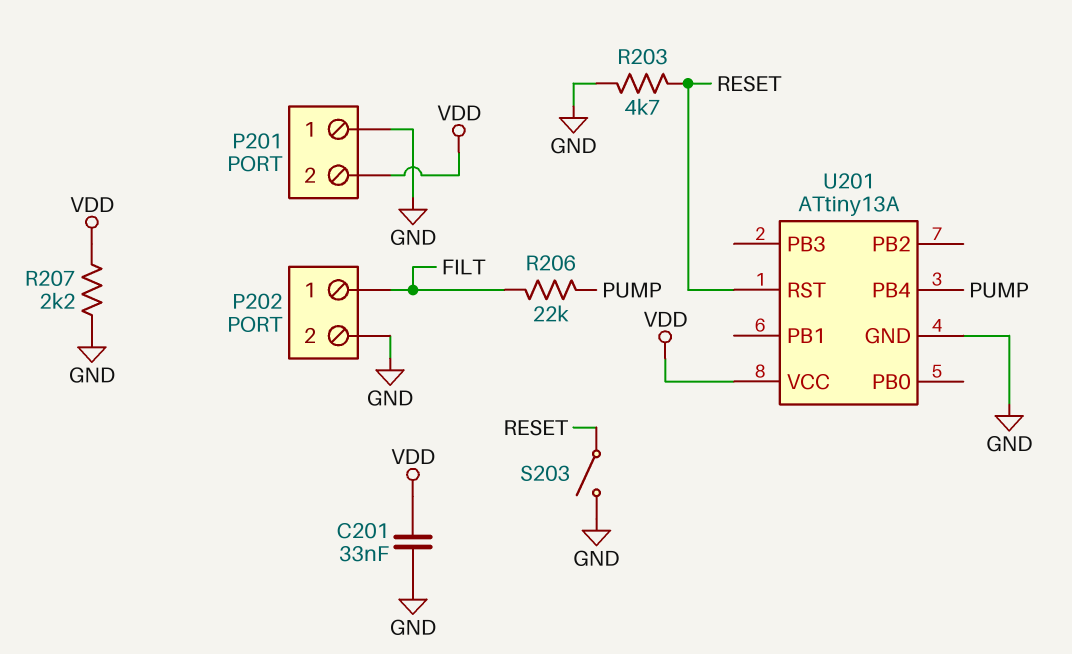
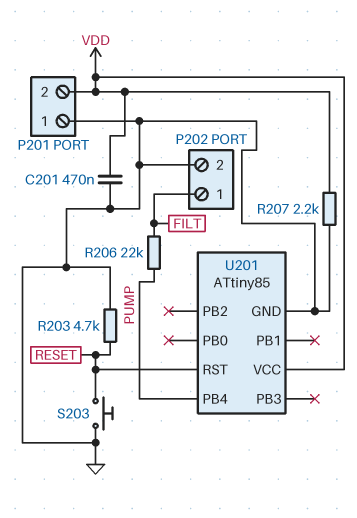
C201: 33nF (GND, VDD) -> 470nF (GND, VDD)
S203: switch (GND, RESET) -> button (GND, RESET)
U201: ATtiny13A -> ATtiny85

